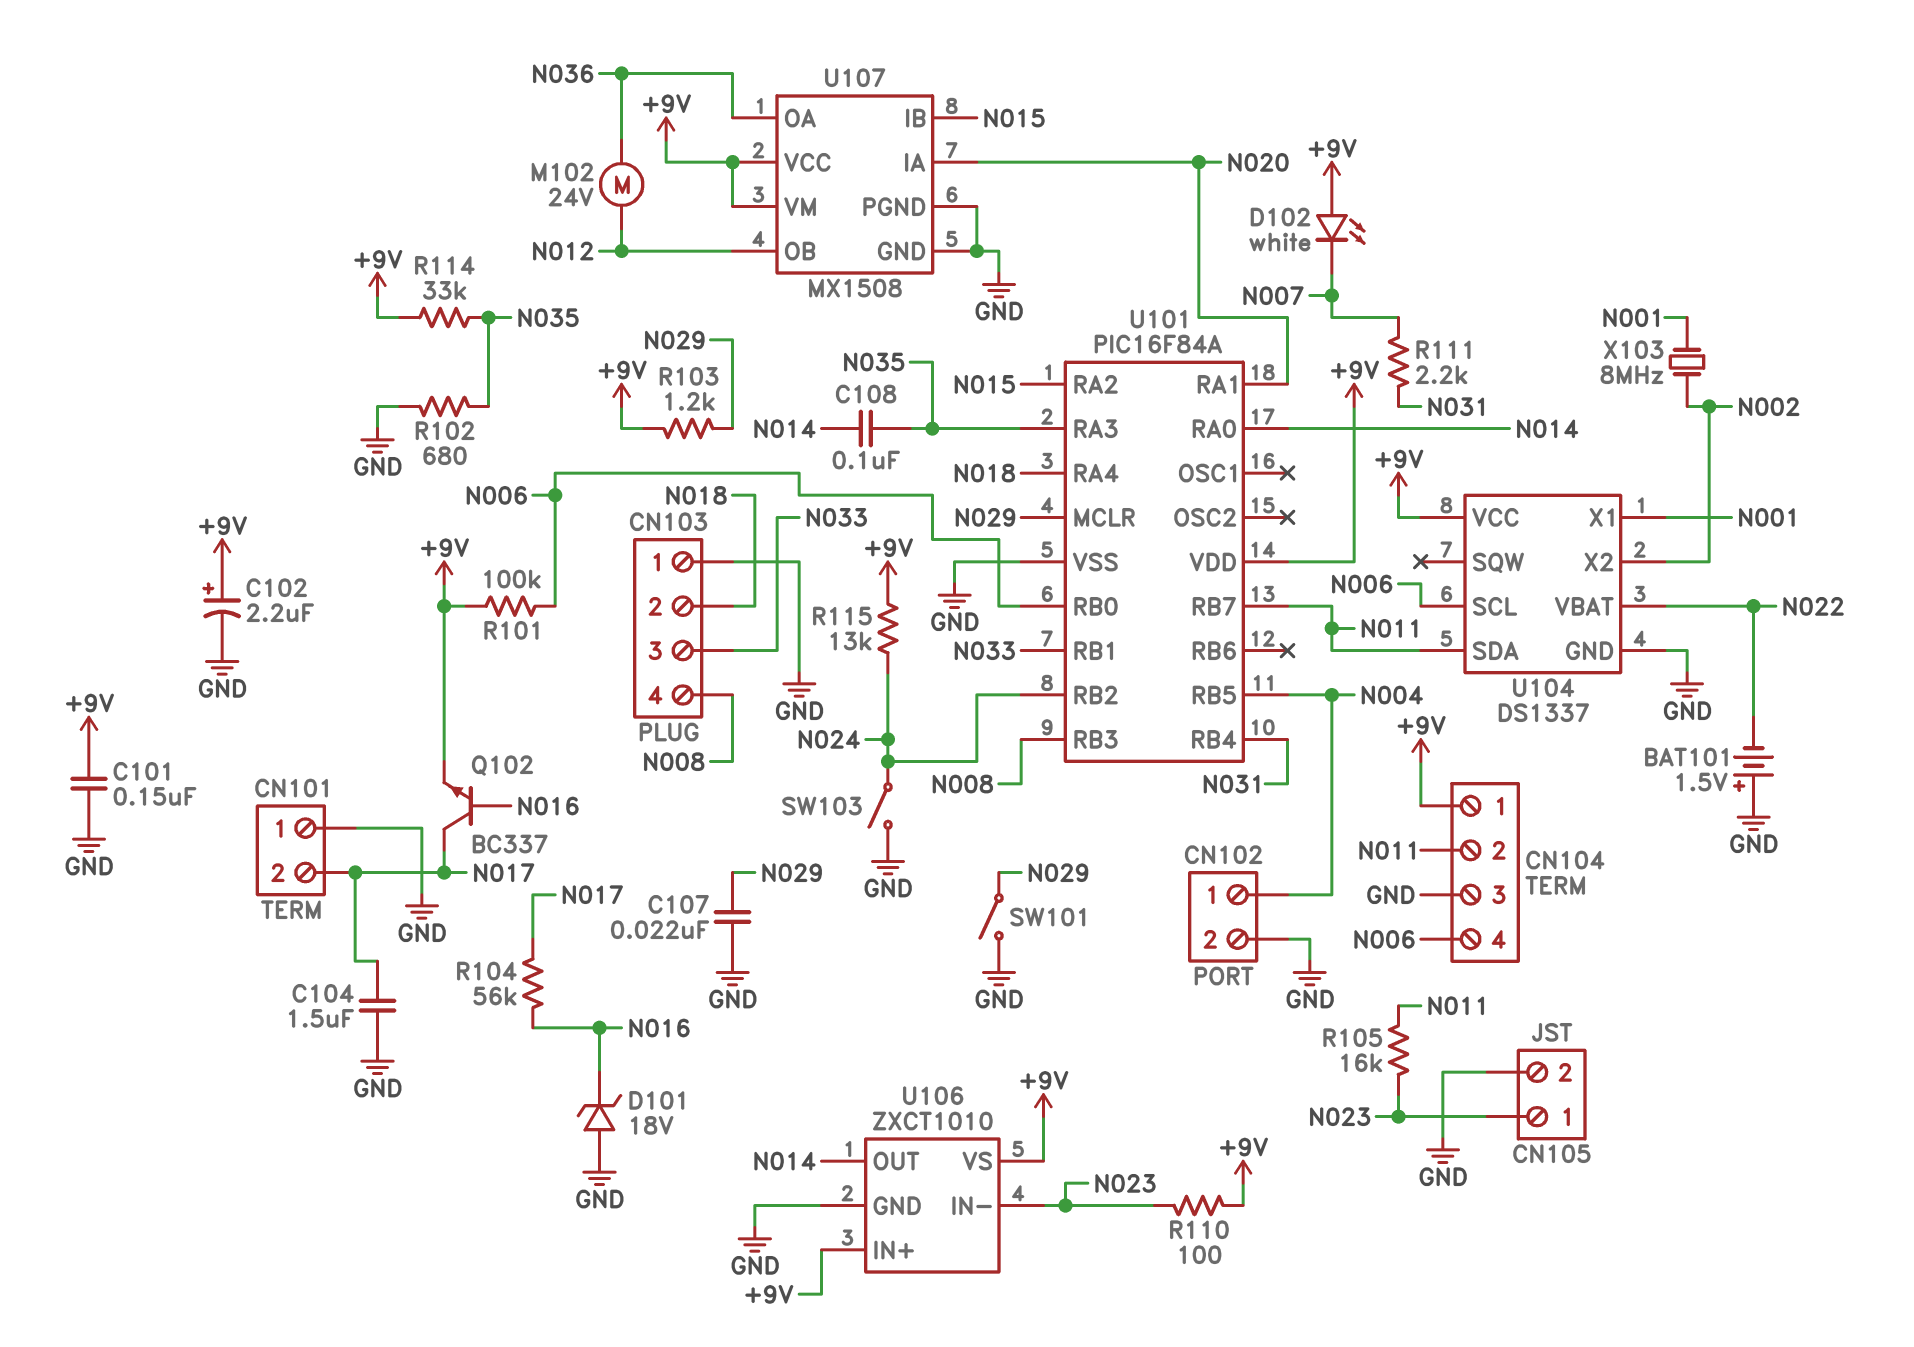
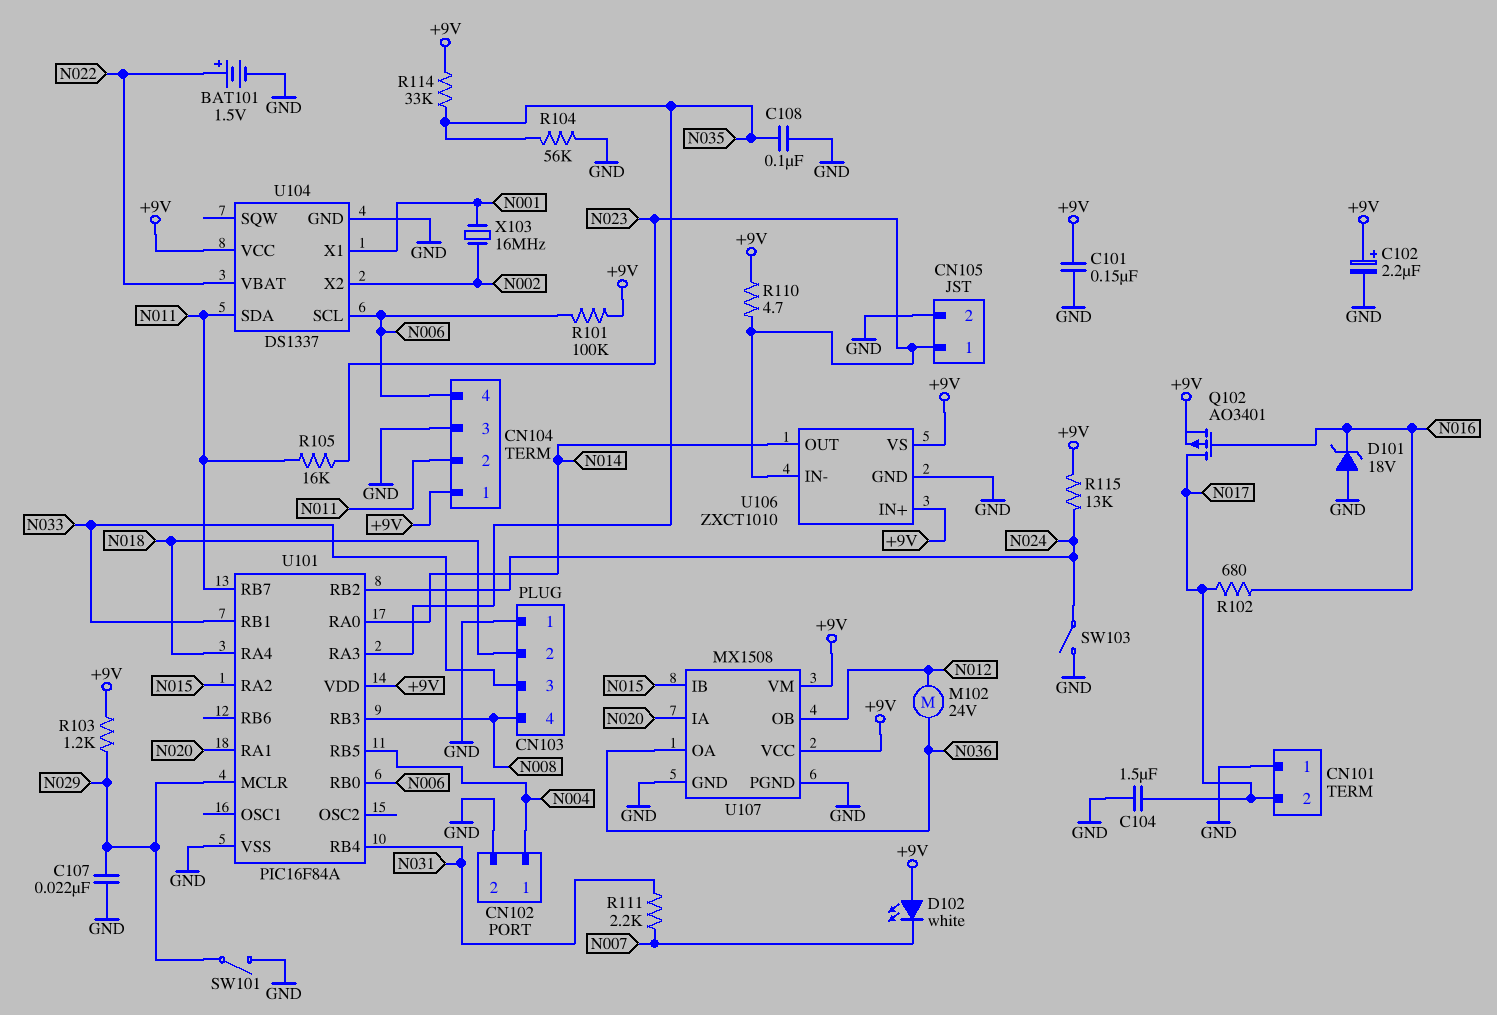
BAT101: 1.5V (plus GND, minus N022) -> 1.5V (plus N022, minus GND)
C108: 100nF (N014, N035) -> 100nF (GND, N035)
Q102: NPN BC337 (B N016, C N017, E +9V) -> PMOS AO3401 (G N016, D N017, S +9V)
R102: 680 (GND, N035) -> 680 (N016, N017)
R104: 56k (N016, N017) -> 56k (GND, N035)
R110: 100 (+9V, N023) -> 4.7 (+9V, N023)
X103: 8MHz (N001, N002) -> 16MHz (N001, N002)

